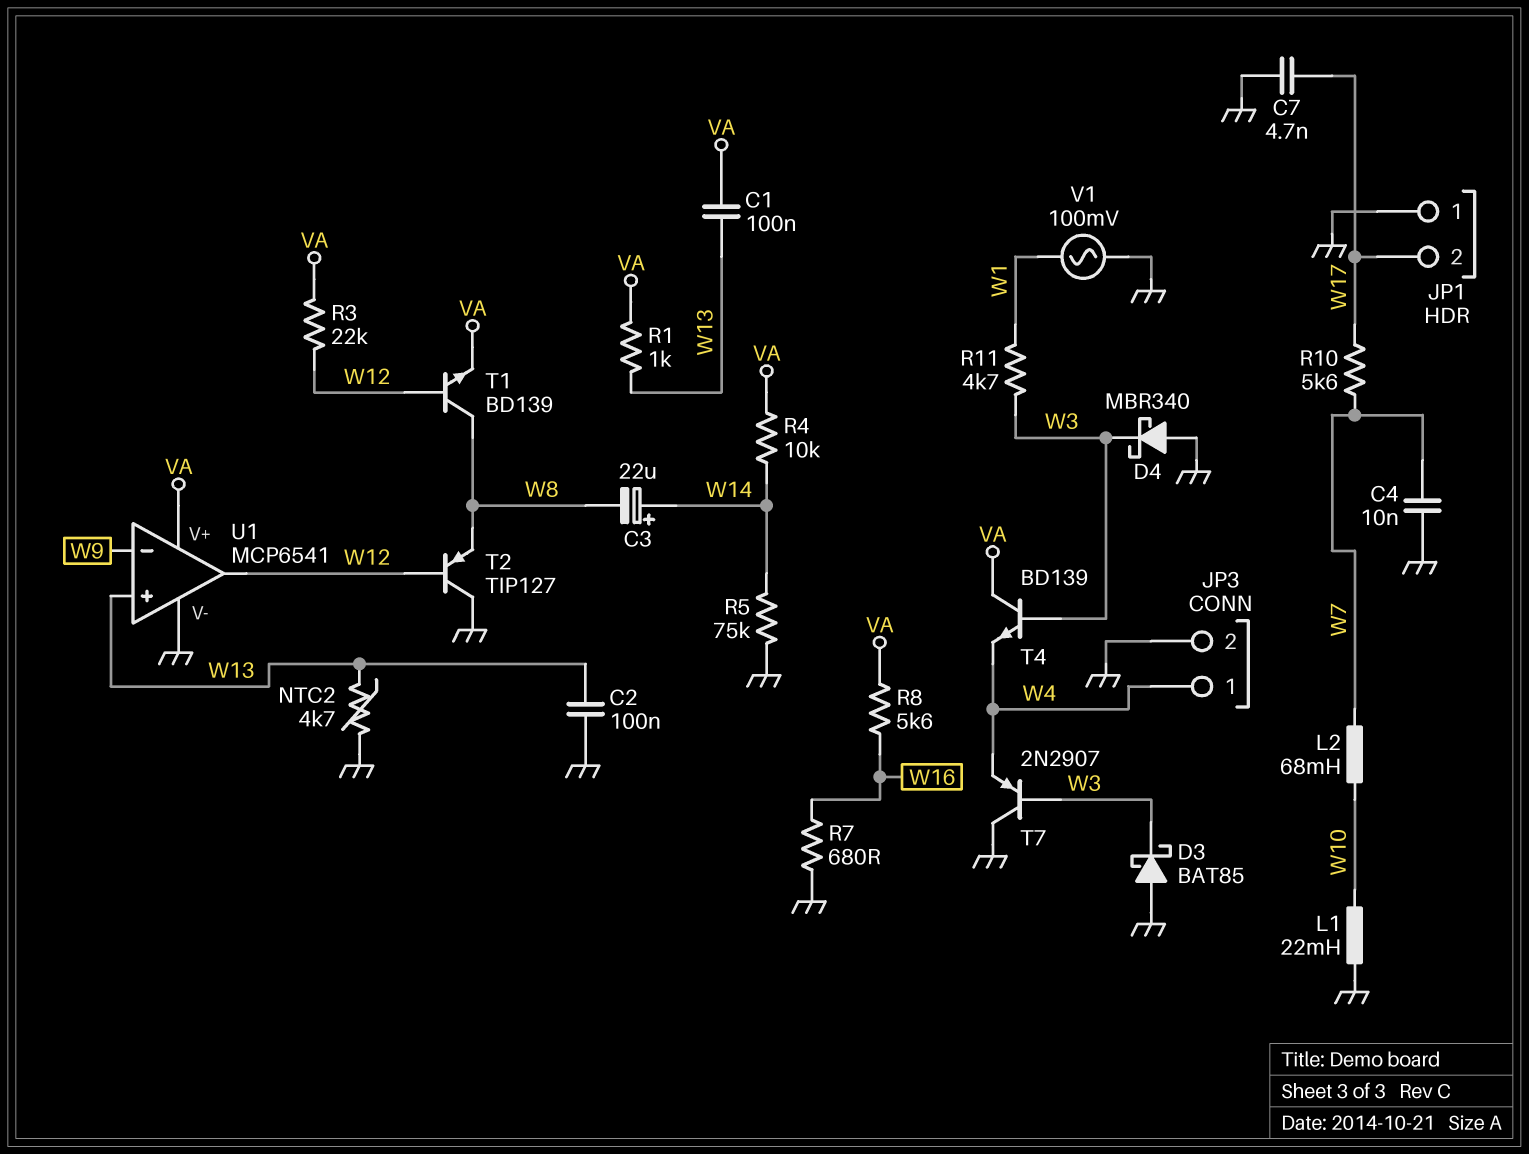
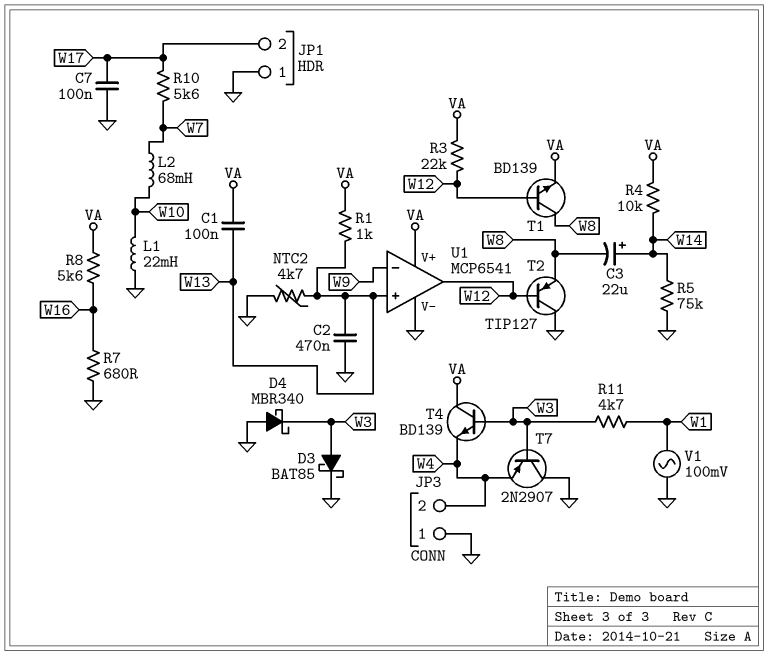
C2: 100nF (GND, W13) -> 470nF (GND, W13)
C4: 10nF (GND, W7) -> none
C7: 4.7nF (GND, W17) -> 100nF (GND, W17)
D3: schottky BAT85 (A GND, K W3) -> schottky BAT85 (A W3, K GND)
JP3 pin 1: W4 -> GND
JP3 pin 2: GND -> W4

